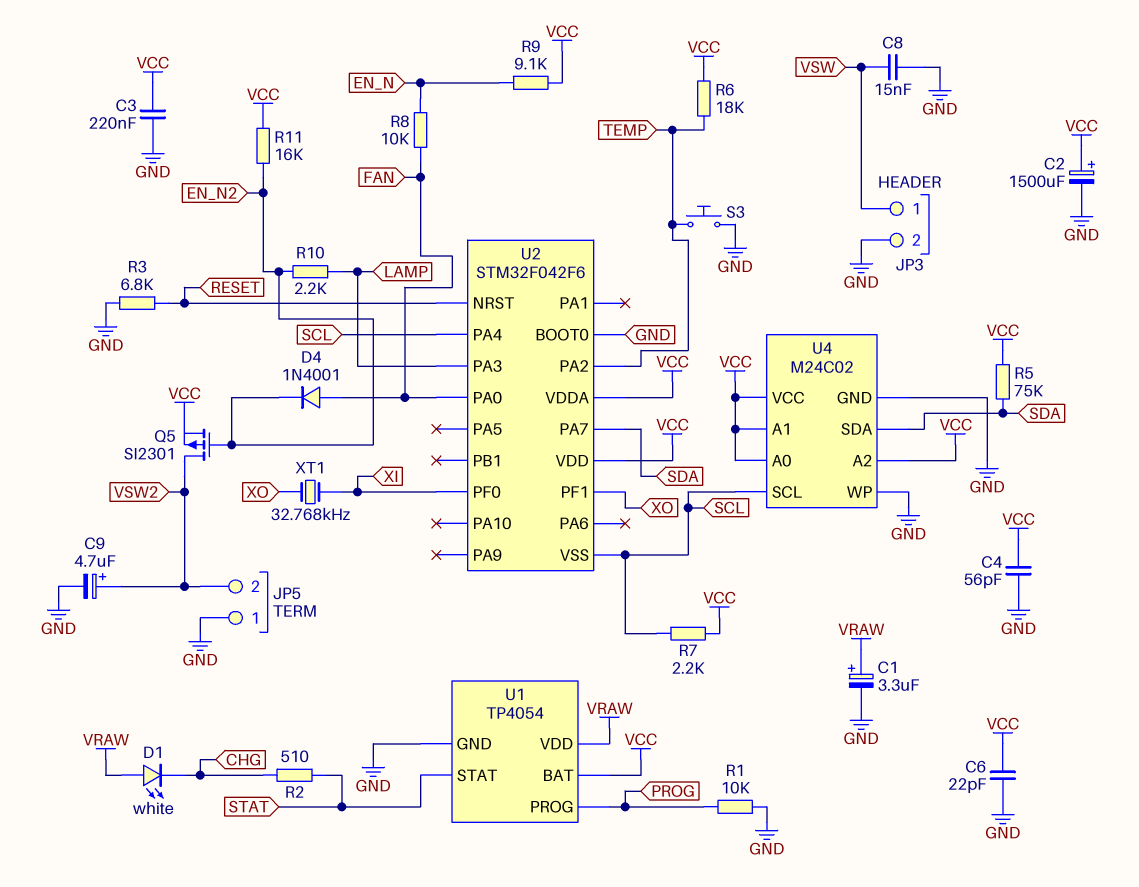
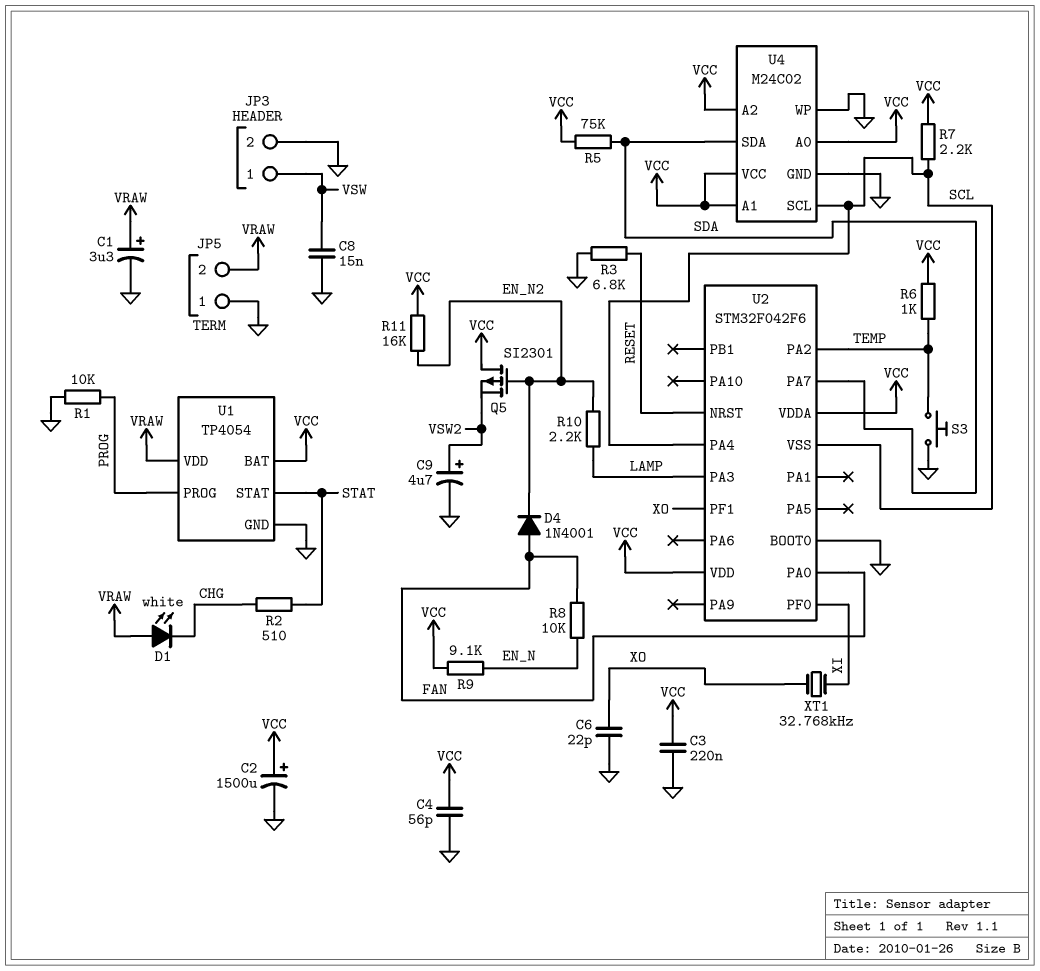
C6: 22pF (GND, VCC) -> 22pF (GND, XO)
JP5 pin 2: VSW2 -> VRAW
Q5: PMOS SI2301 (G EN_N2, D VSW2, S VCC) -> PMOS SI2301 (G EN_N2, D VCC, S VSW2)
R6: 18k (TEMP, VCC) -> 1k (TEMP, VCC)

